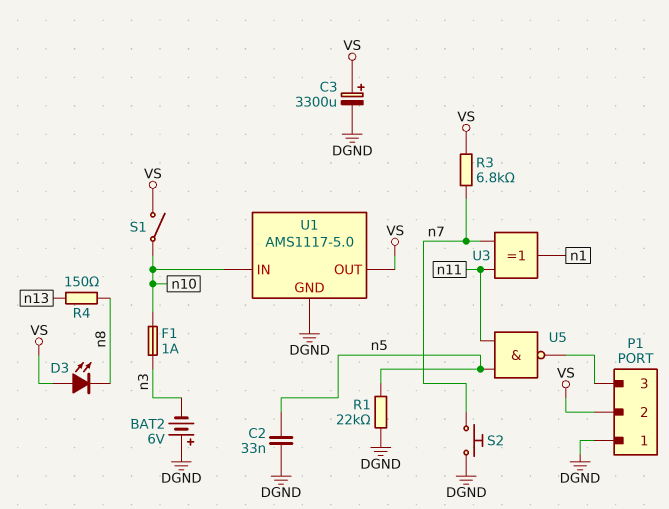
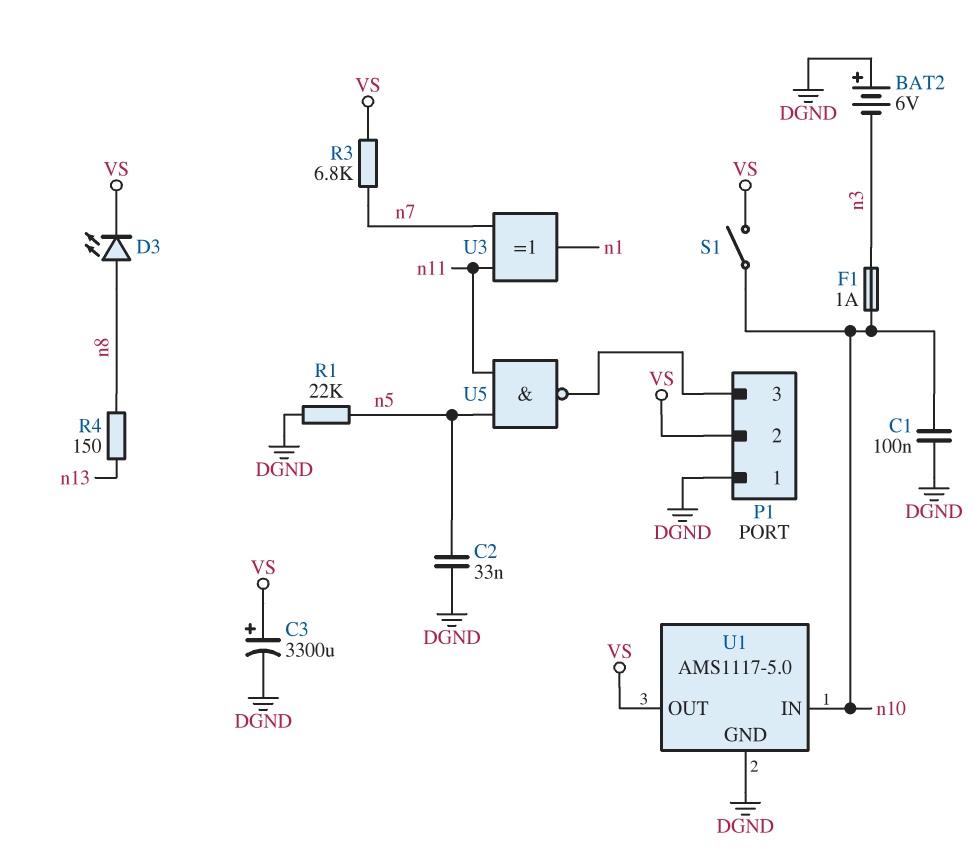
C1: none -> 100nF (DGND, n10)
D3: LED (A VS, K n8) -> LED (A n8, K VS)
S2: button (DGND, n7) -> none

